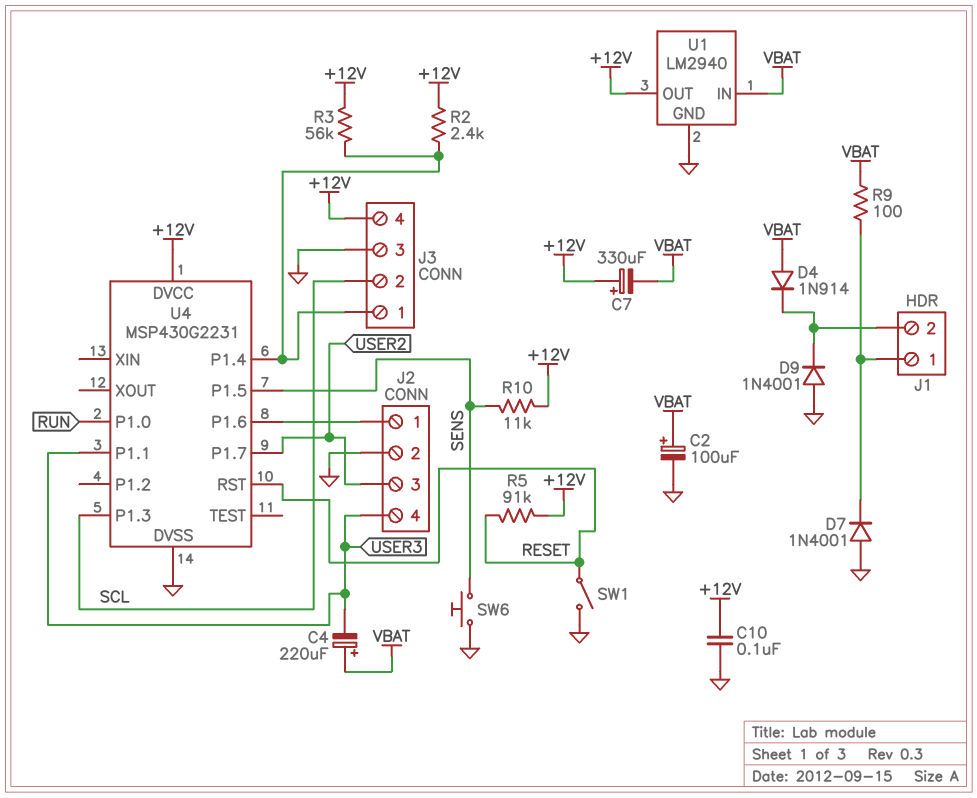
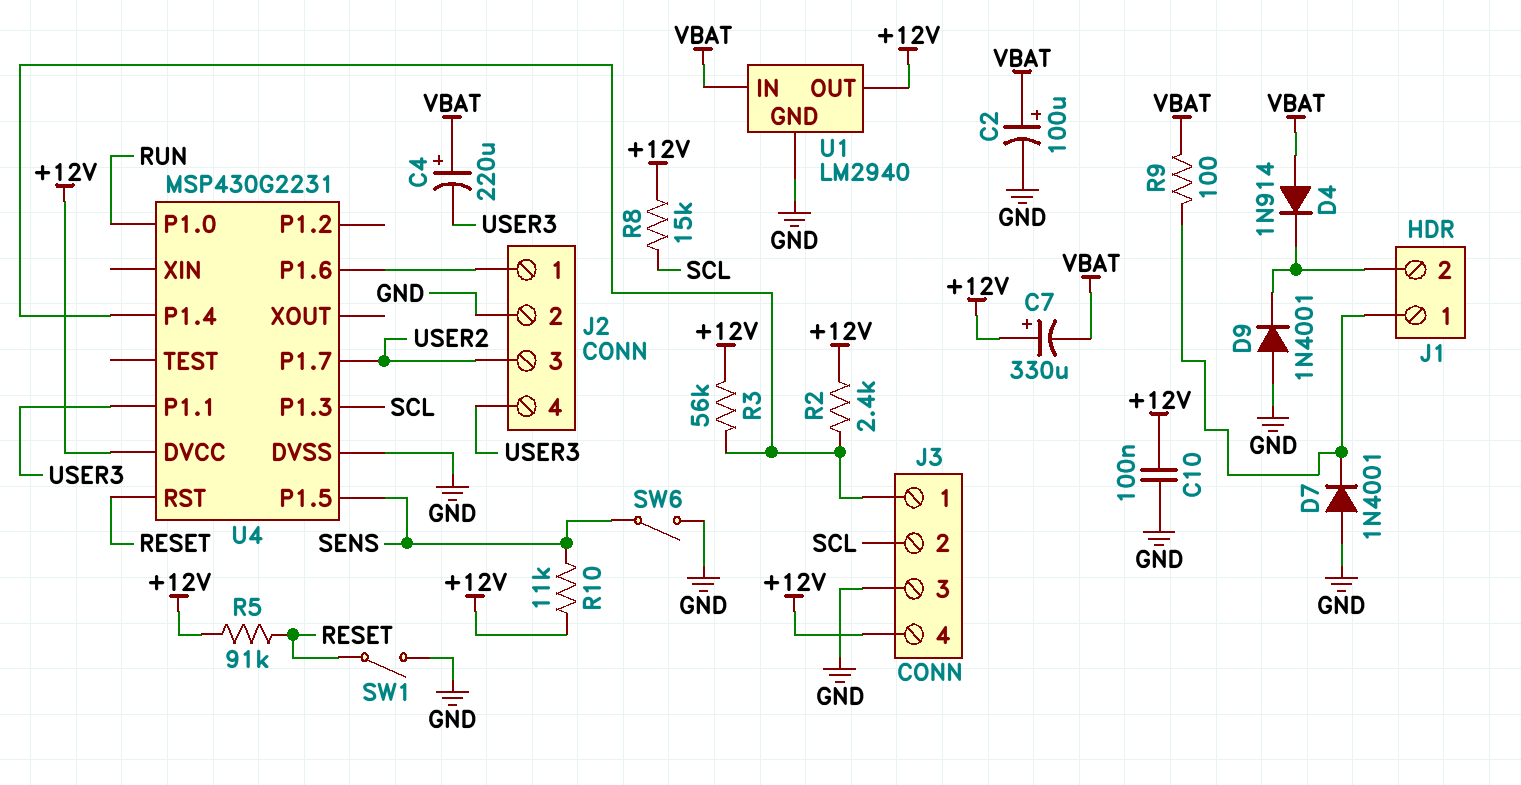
R8: none -> 15k (+12V, SCL)
SW6: button (GND, SENS) -> switch (GND, SENS)

